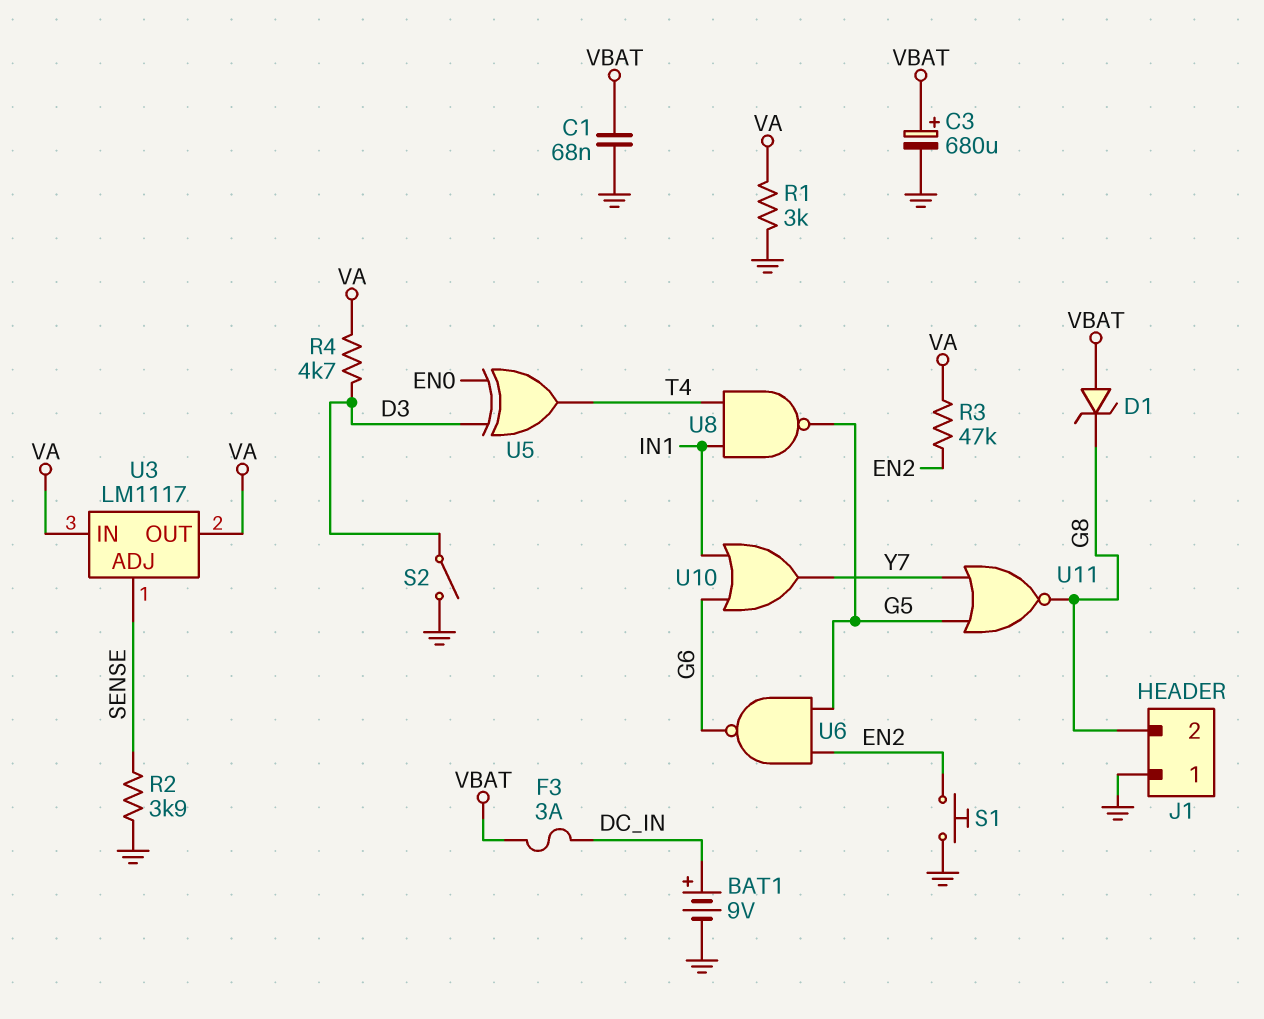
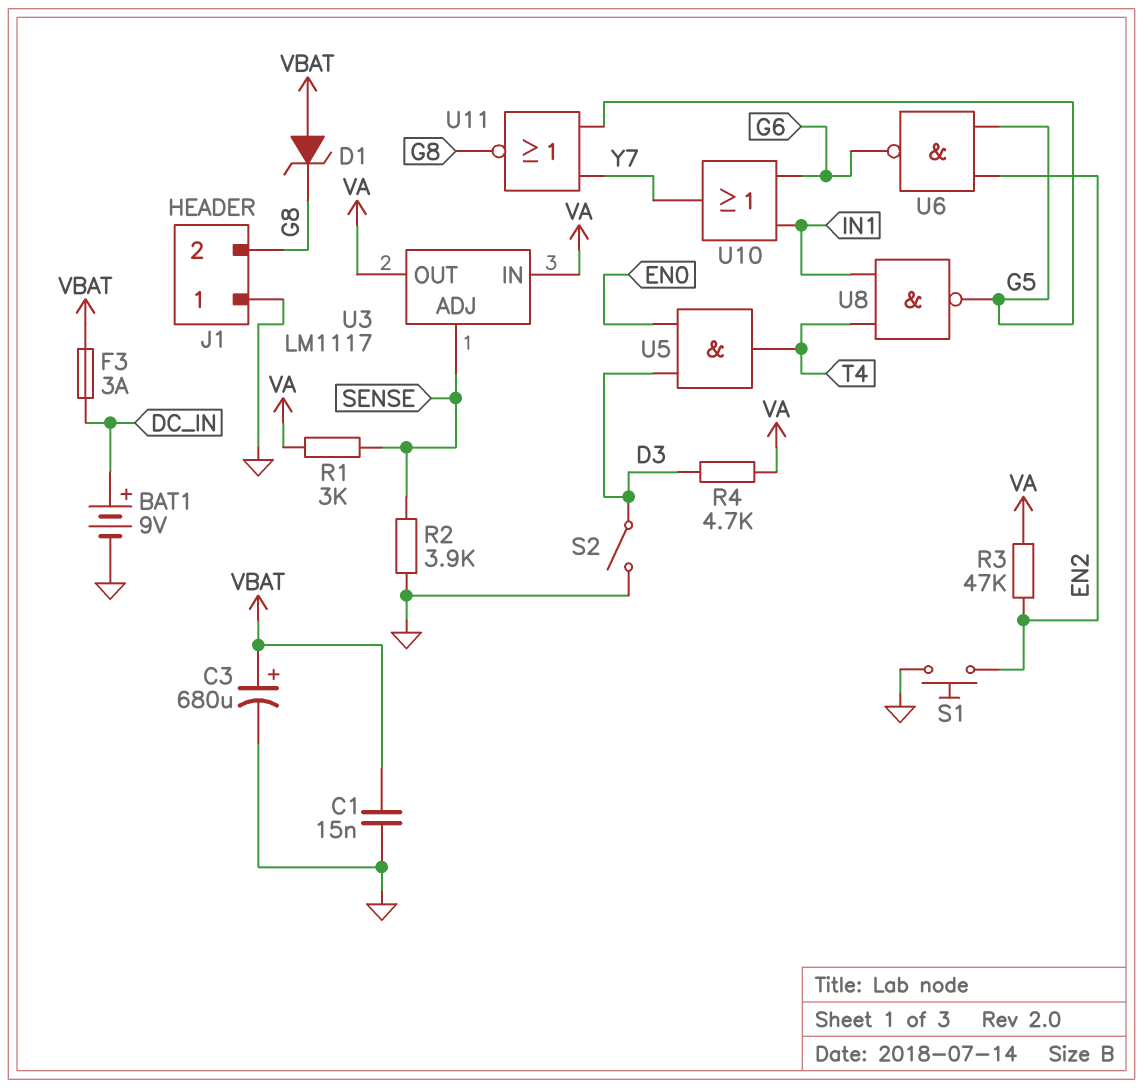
C1: 68nF (GND, VBAT) -> 15nF (GND, VBAT)
R1: 3k (GND, VA) -> 3k (SENSE, VA)
U5: XOR (in D3, in EN0, out T4) -> AND (in D3, in EN0, out T4)

